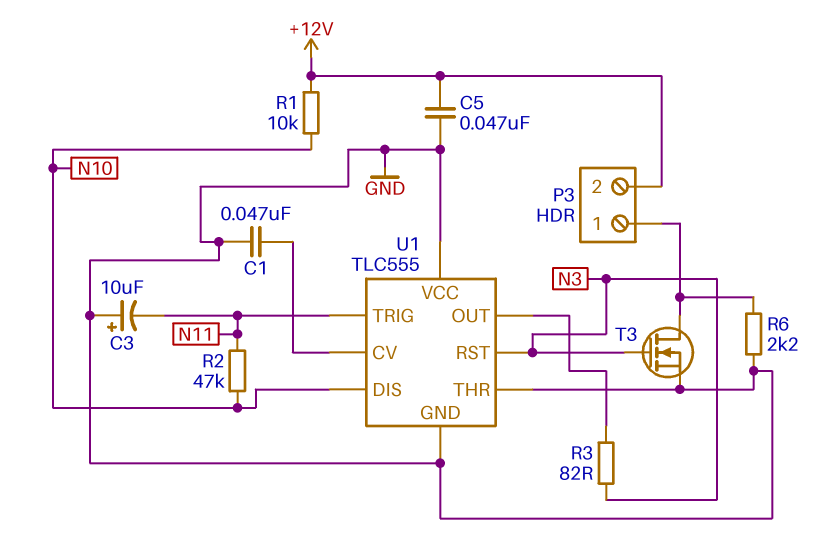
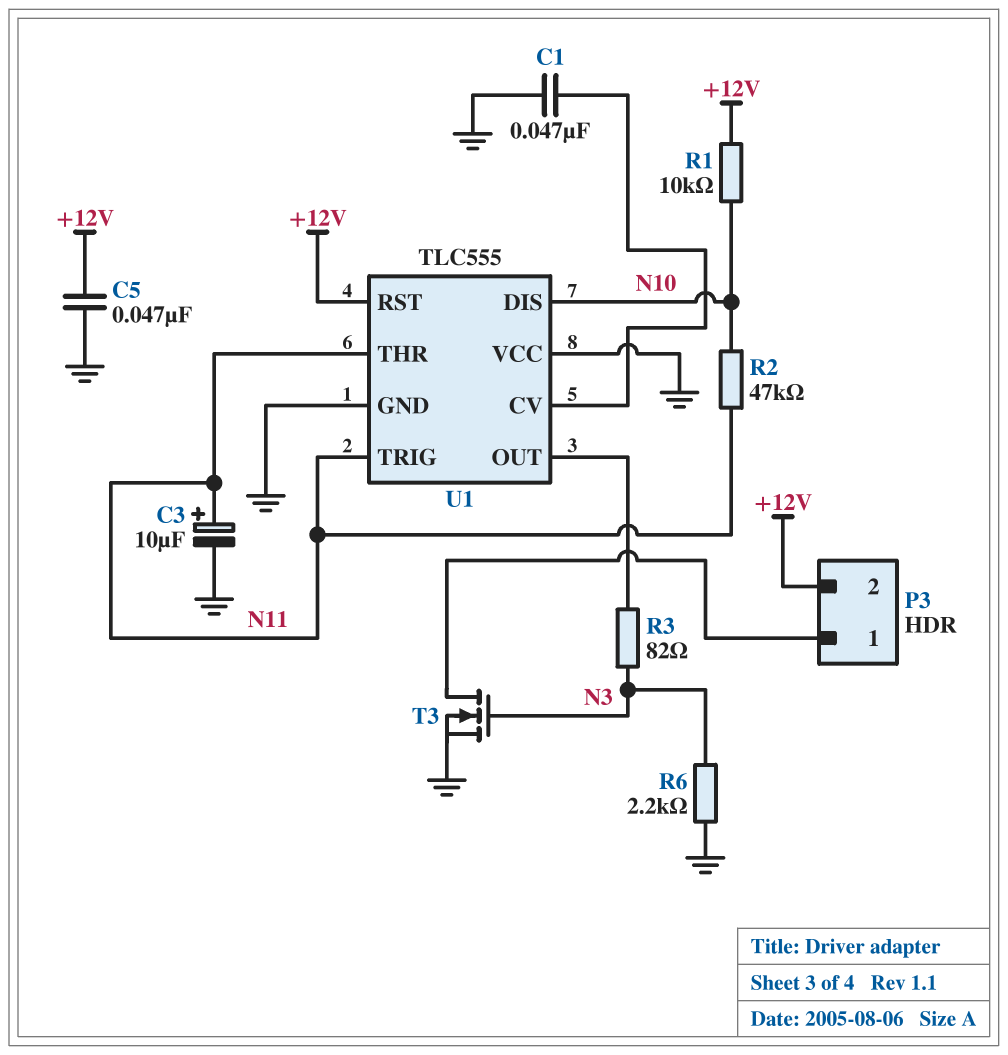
C3: 10uF (plus GND, minus N11) -> 10uF (plus N11, minus GND)
R6: 2.2k (GND, P3/1) -> 2.2k (GND, N3)
U1 pin RST: N3 -> +12V
U1 pin THR: GND -> N11

